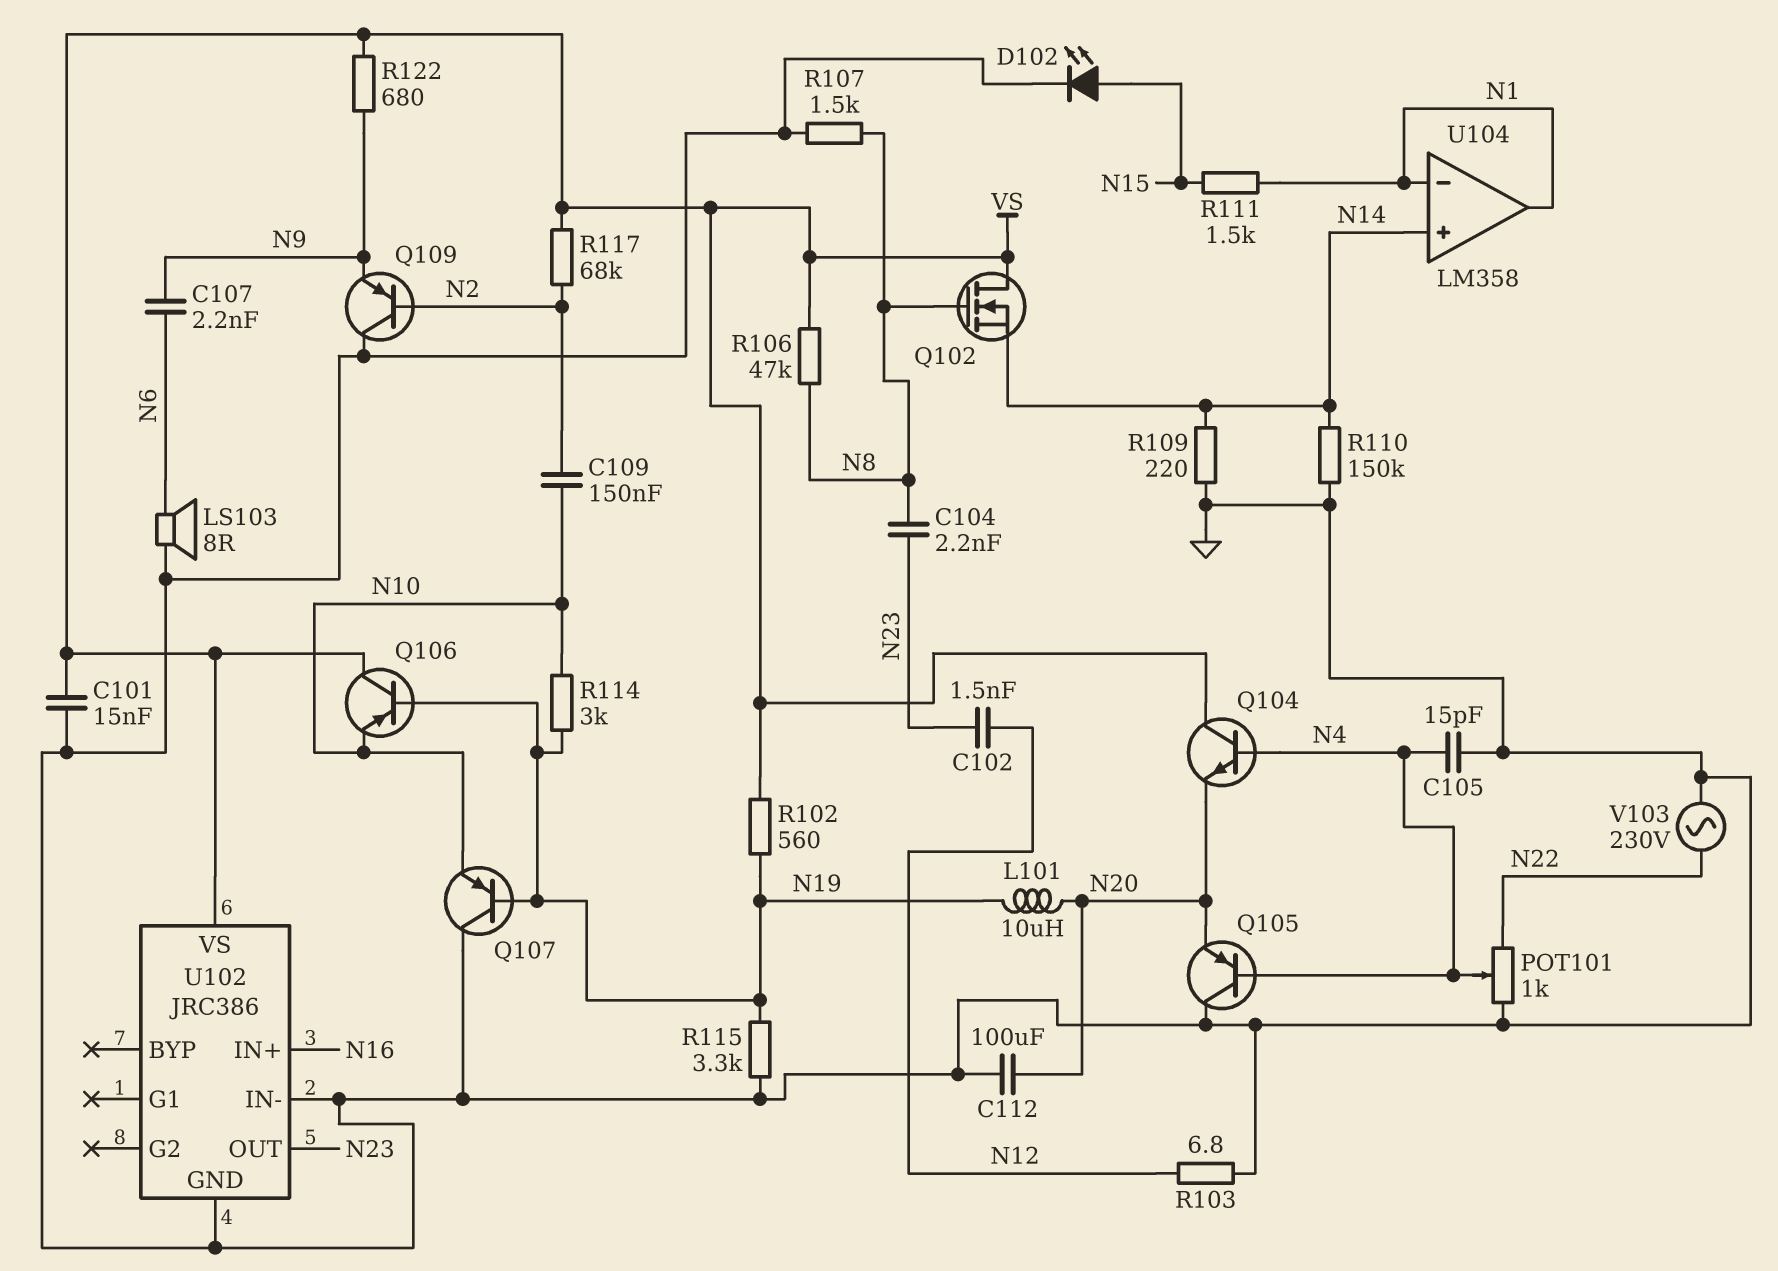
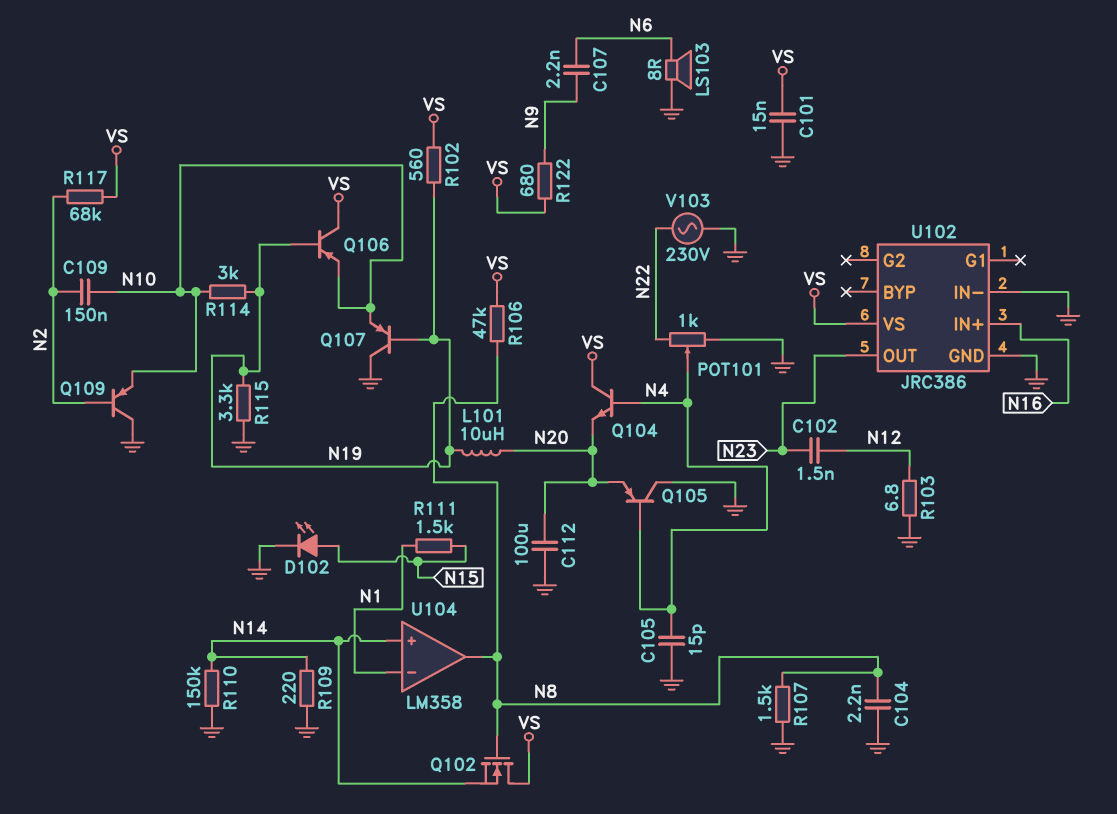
C104: 2.2nF (N8, N23) -> 2.2nF (GND, N8)
Q109: PNP (B N2, C GND, E N9) -> PNP (B N2, C GND, E N10)
U104 pin out: N1 -> N8

